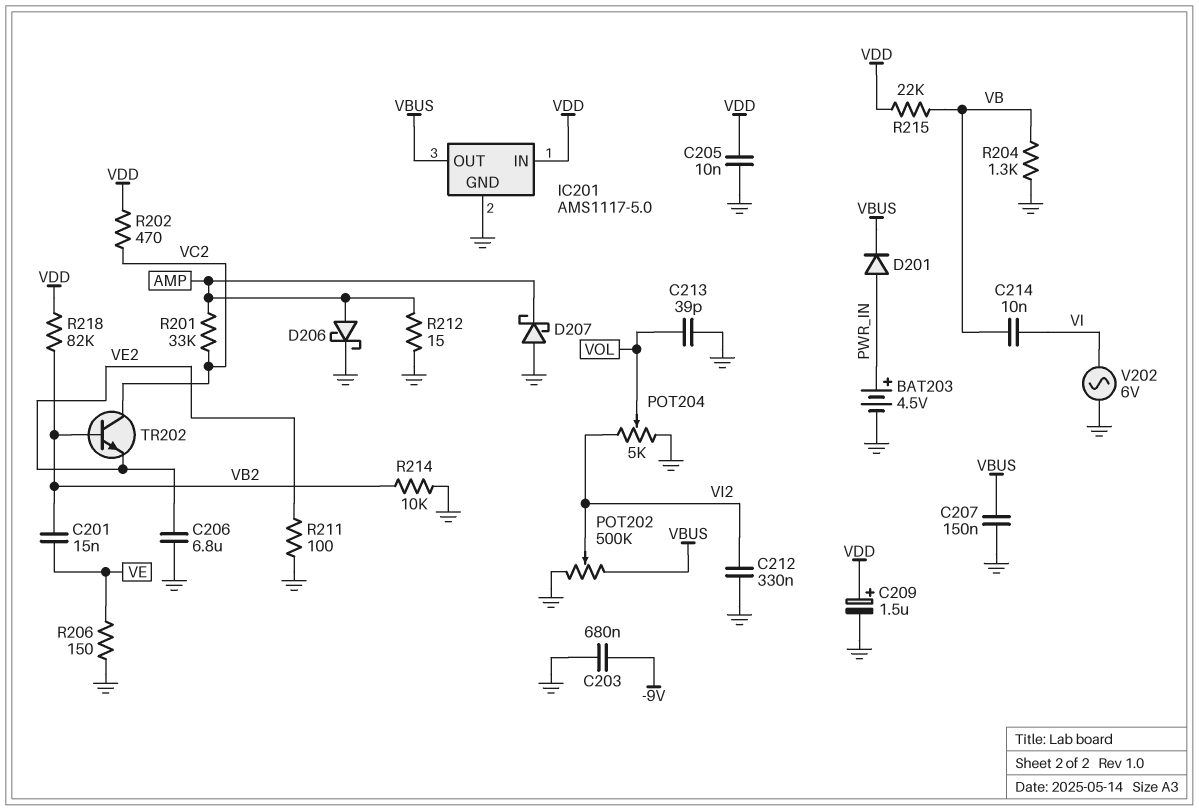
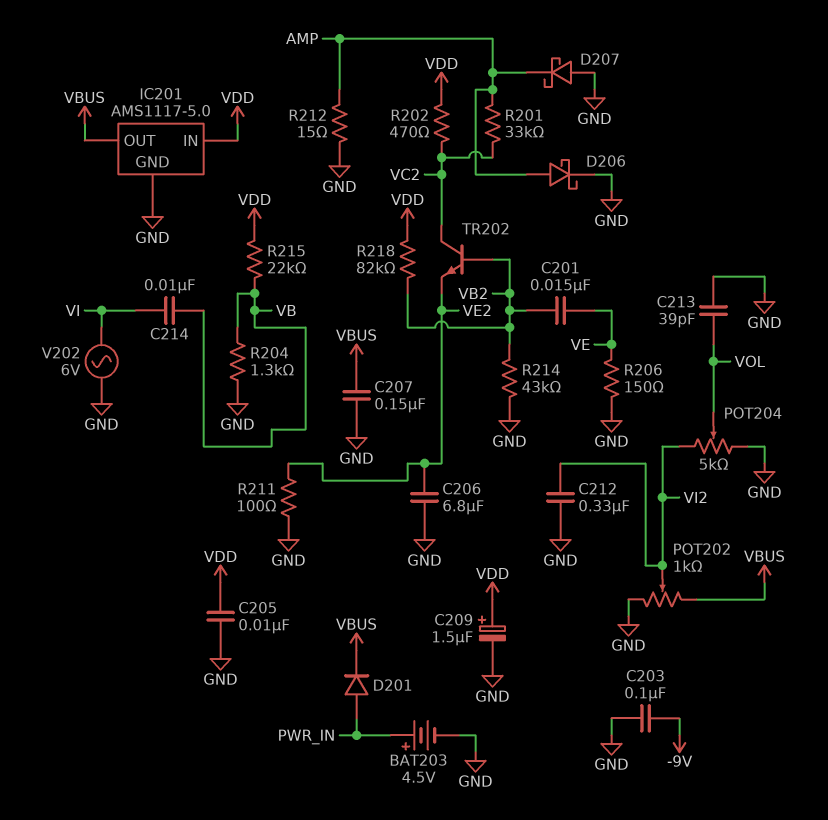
C203: 680nF (-9V, GND) -> 100nF (-9V, GND)
POT202: 500k (GND, VBUS, wiper VI2) -> 1k (GND, VBUS, wiper VI2)
R214: 10k (GND, VB2) -> 43k (GND, VB2)

